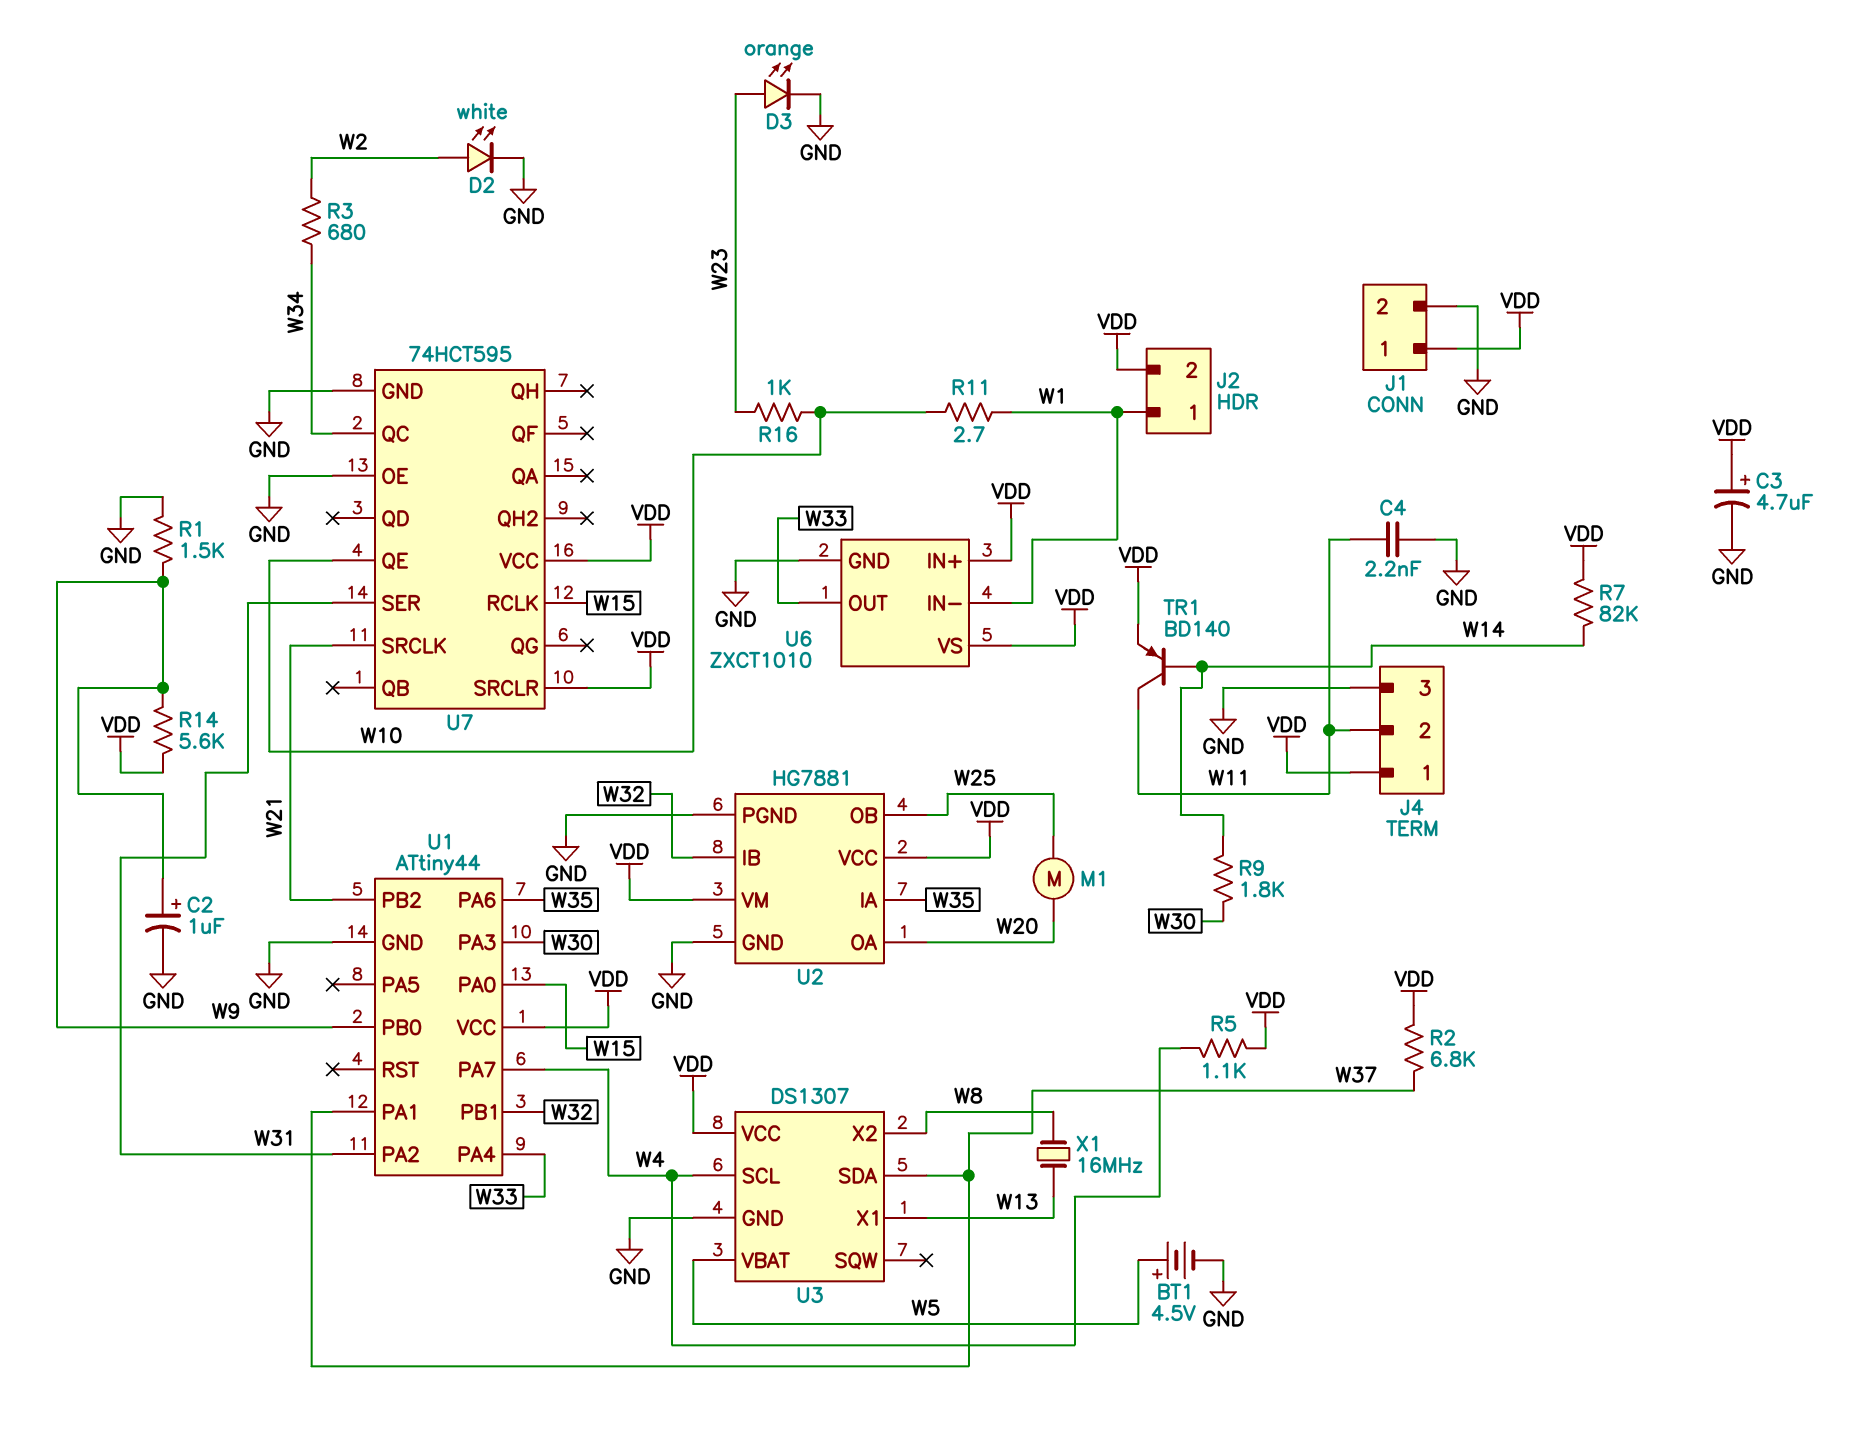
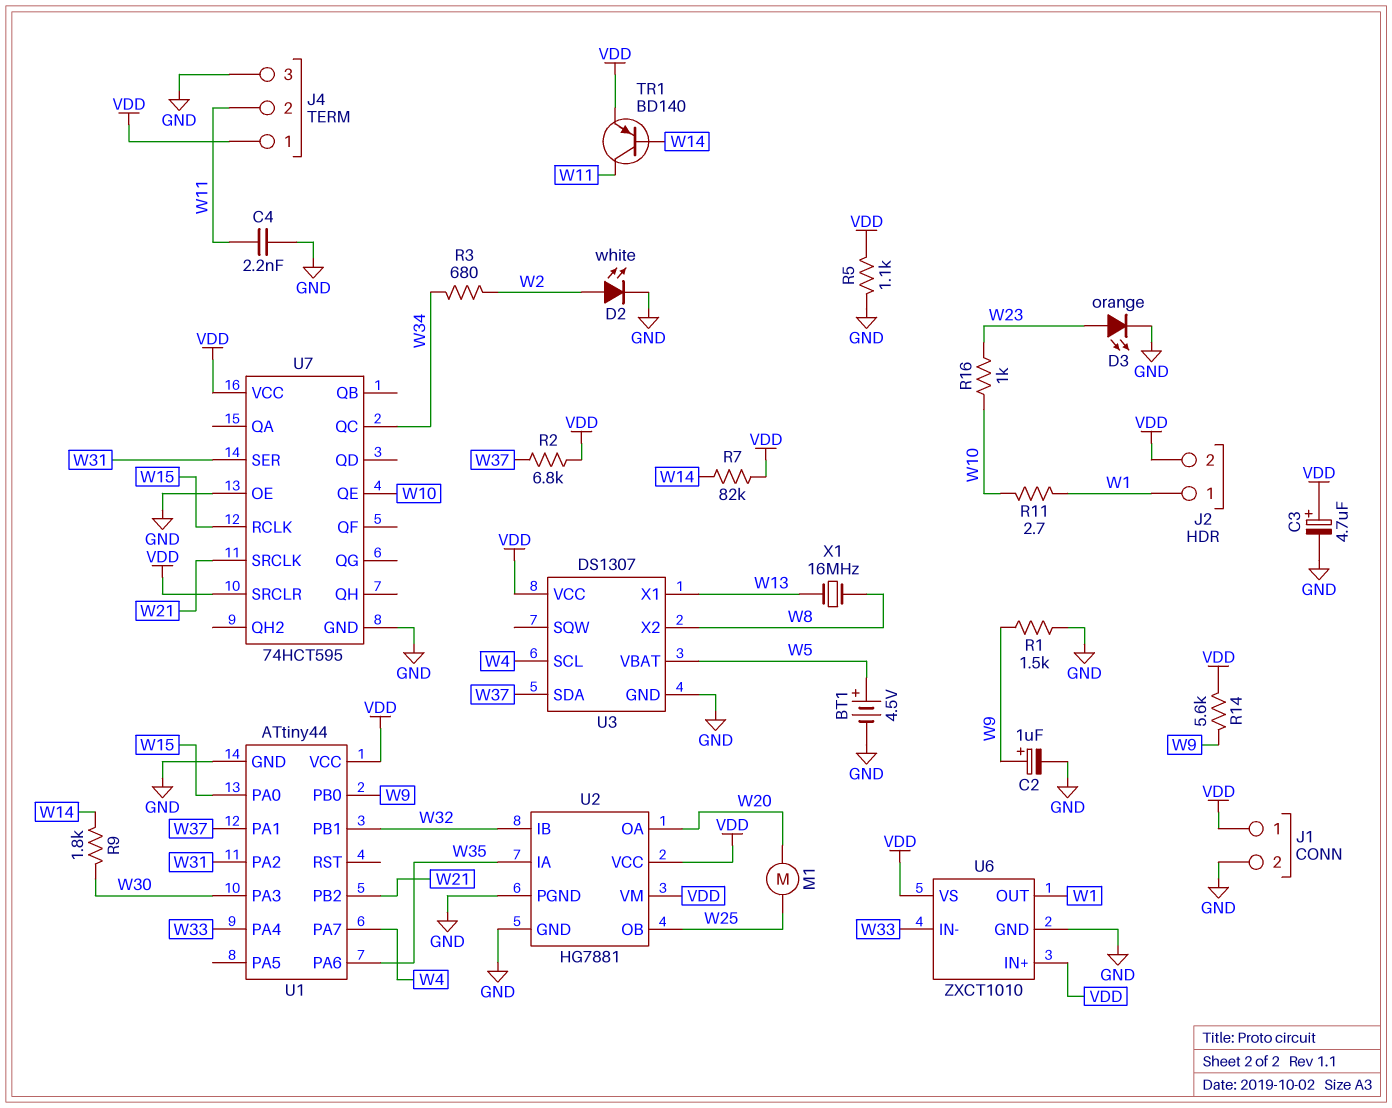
R5: 1.1k (VDD, W4) -> 1.1k (GND, VDD)
U6 pin IN-: W1 -> W33
U6 pin OUT: W33 -> W1

